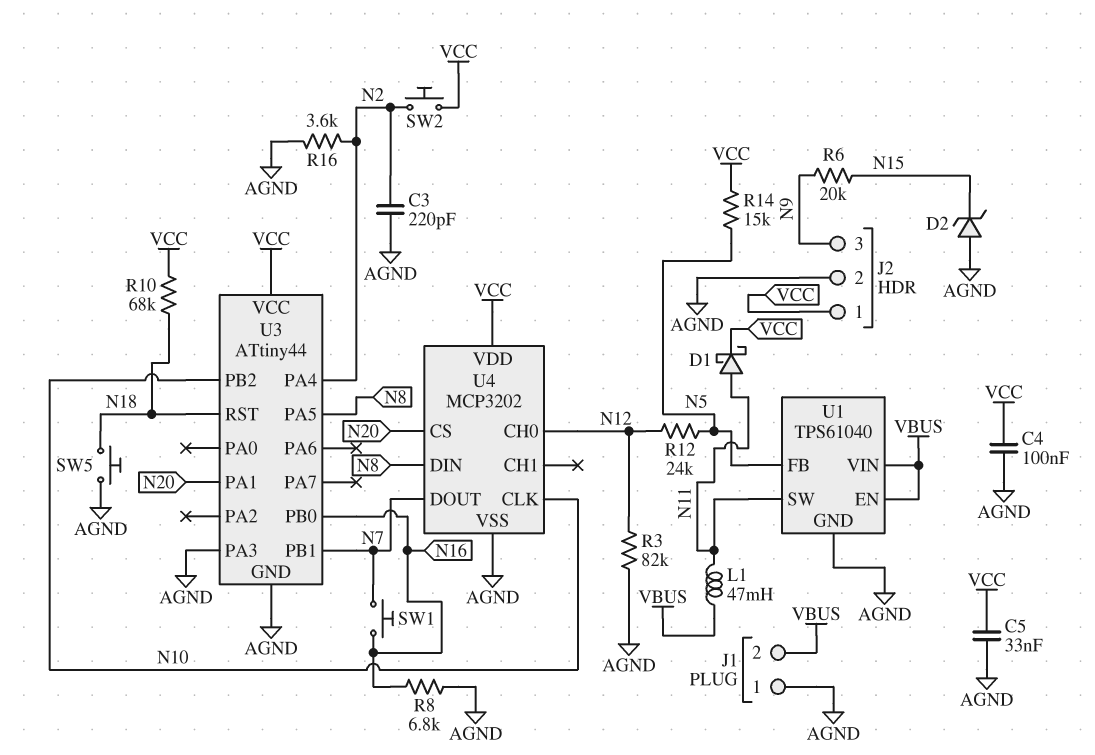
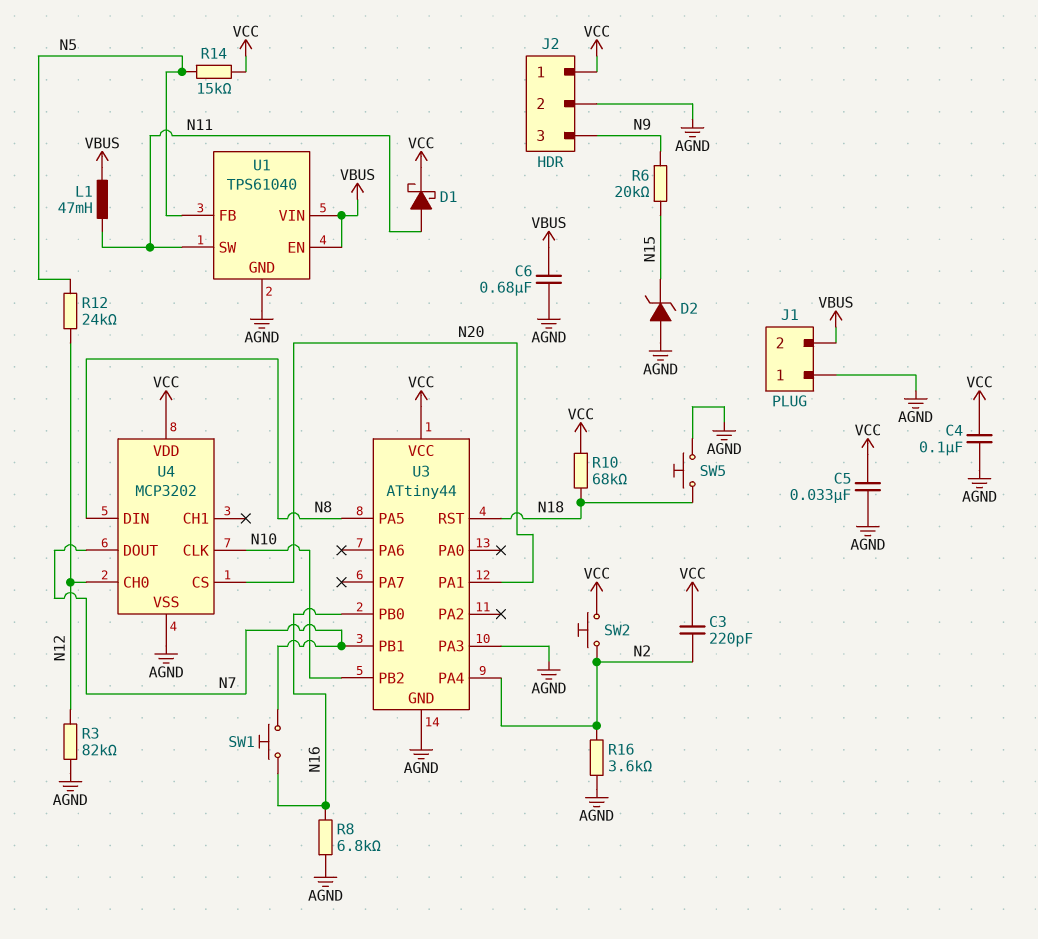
C3: 220pF (AGND, N2) -> 220pF (N2, VCC)
C6: none -> 680nF (AGND, VBUS)

